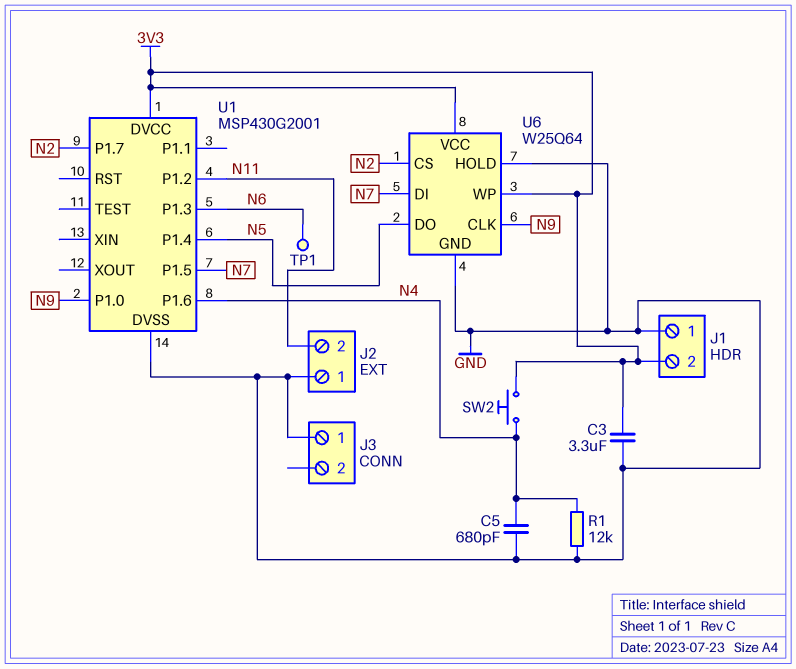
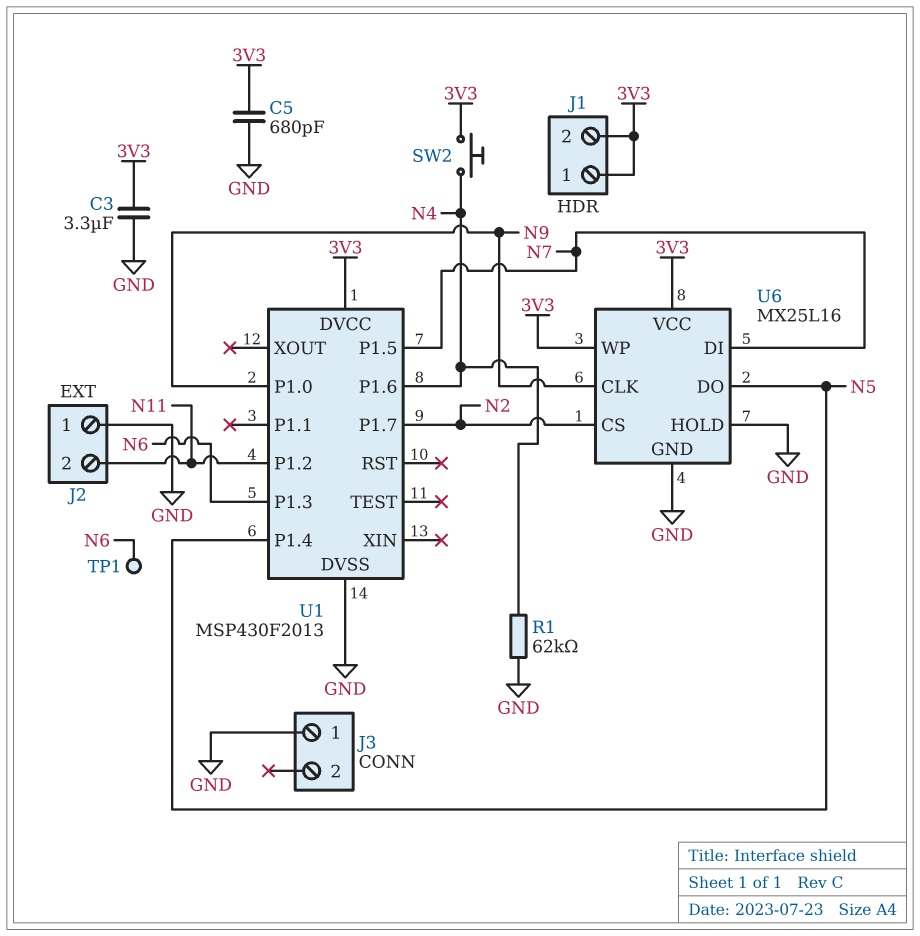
C5: 680pF (GND, N4) -> 680pF (3V3, GND)
J1 pin 1: GND -> 3V3
R1: 12k (GND, N4) -> 62k (GND, N4)
U1: MSP430G2001 -> MSP430F2013
U6: W25Q64 -> MX25L16

